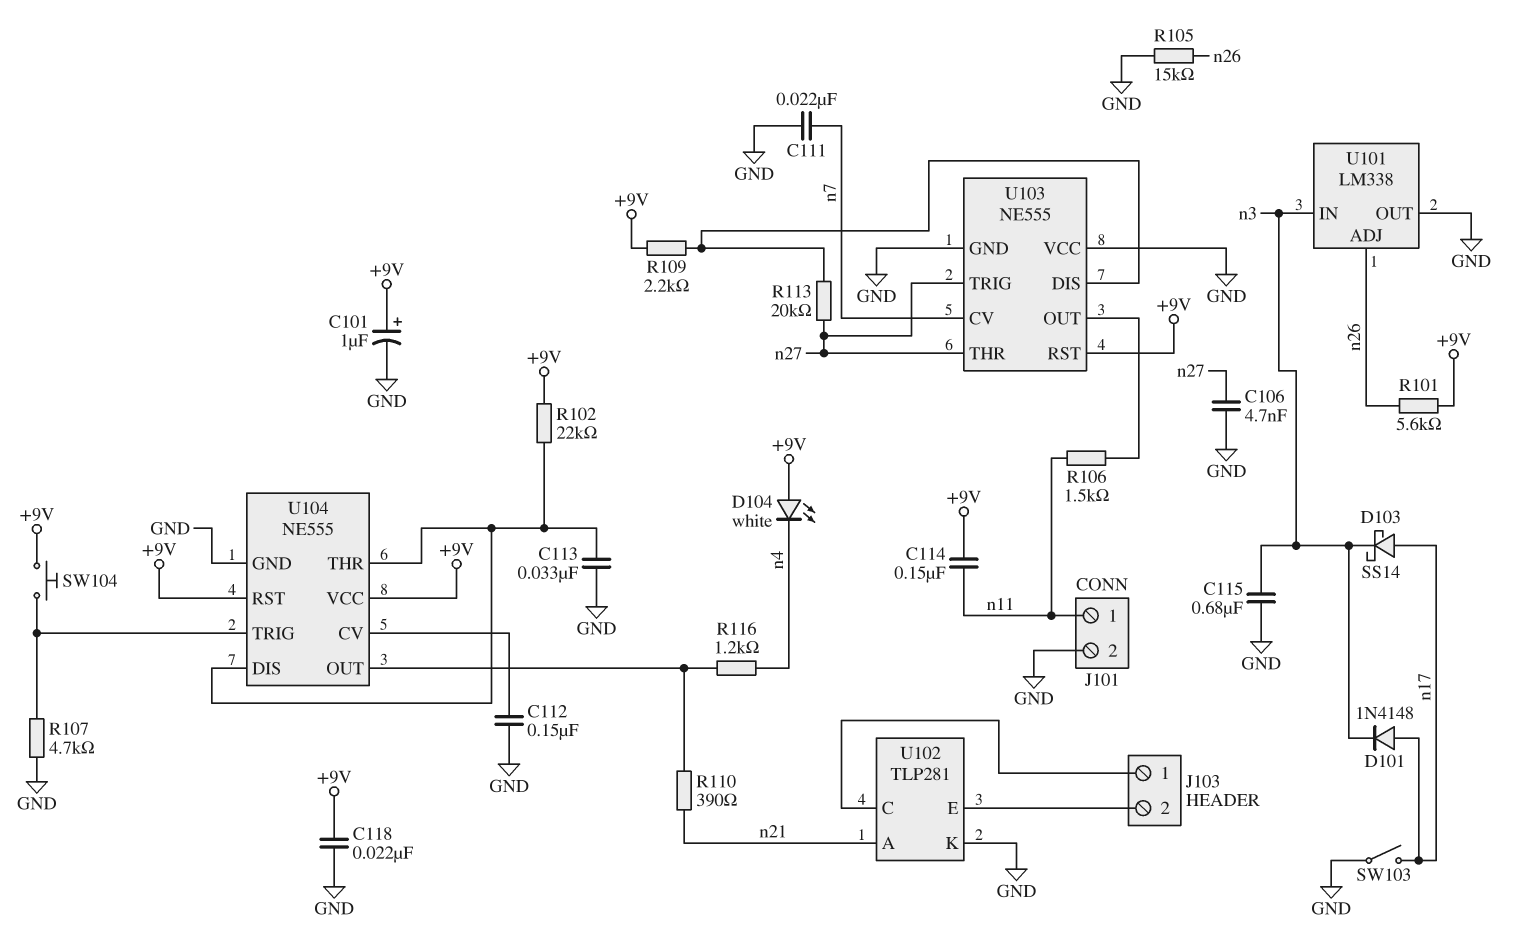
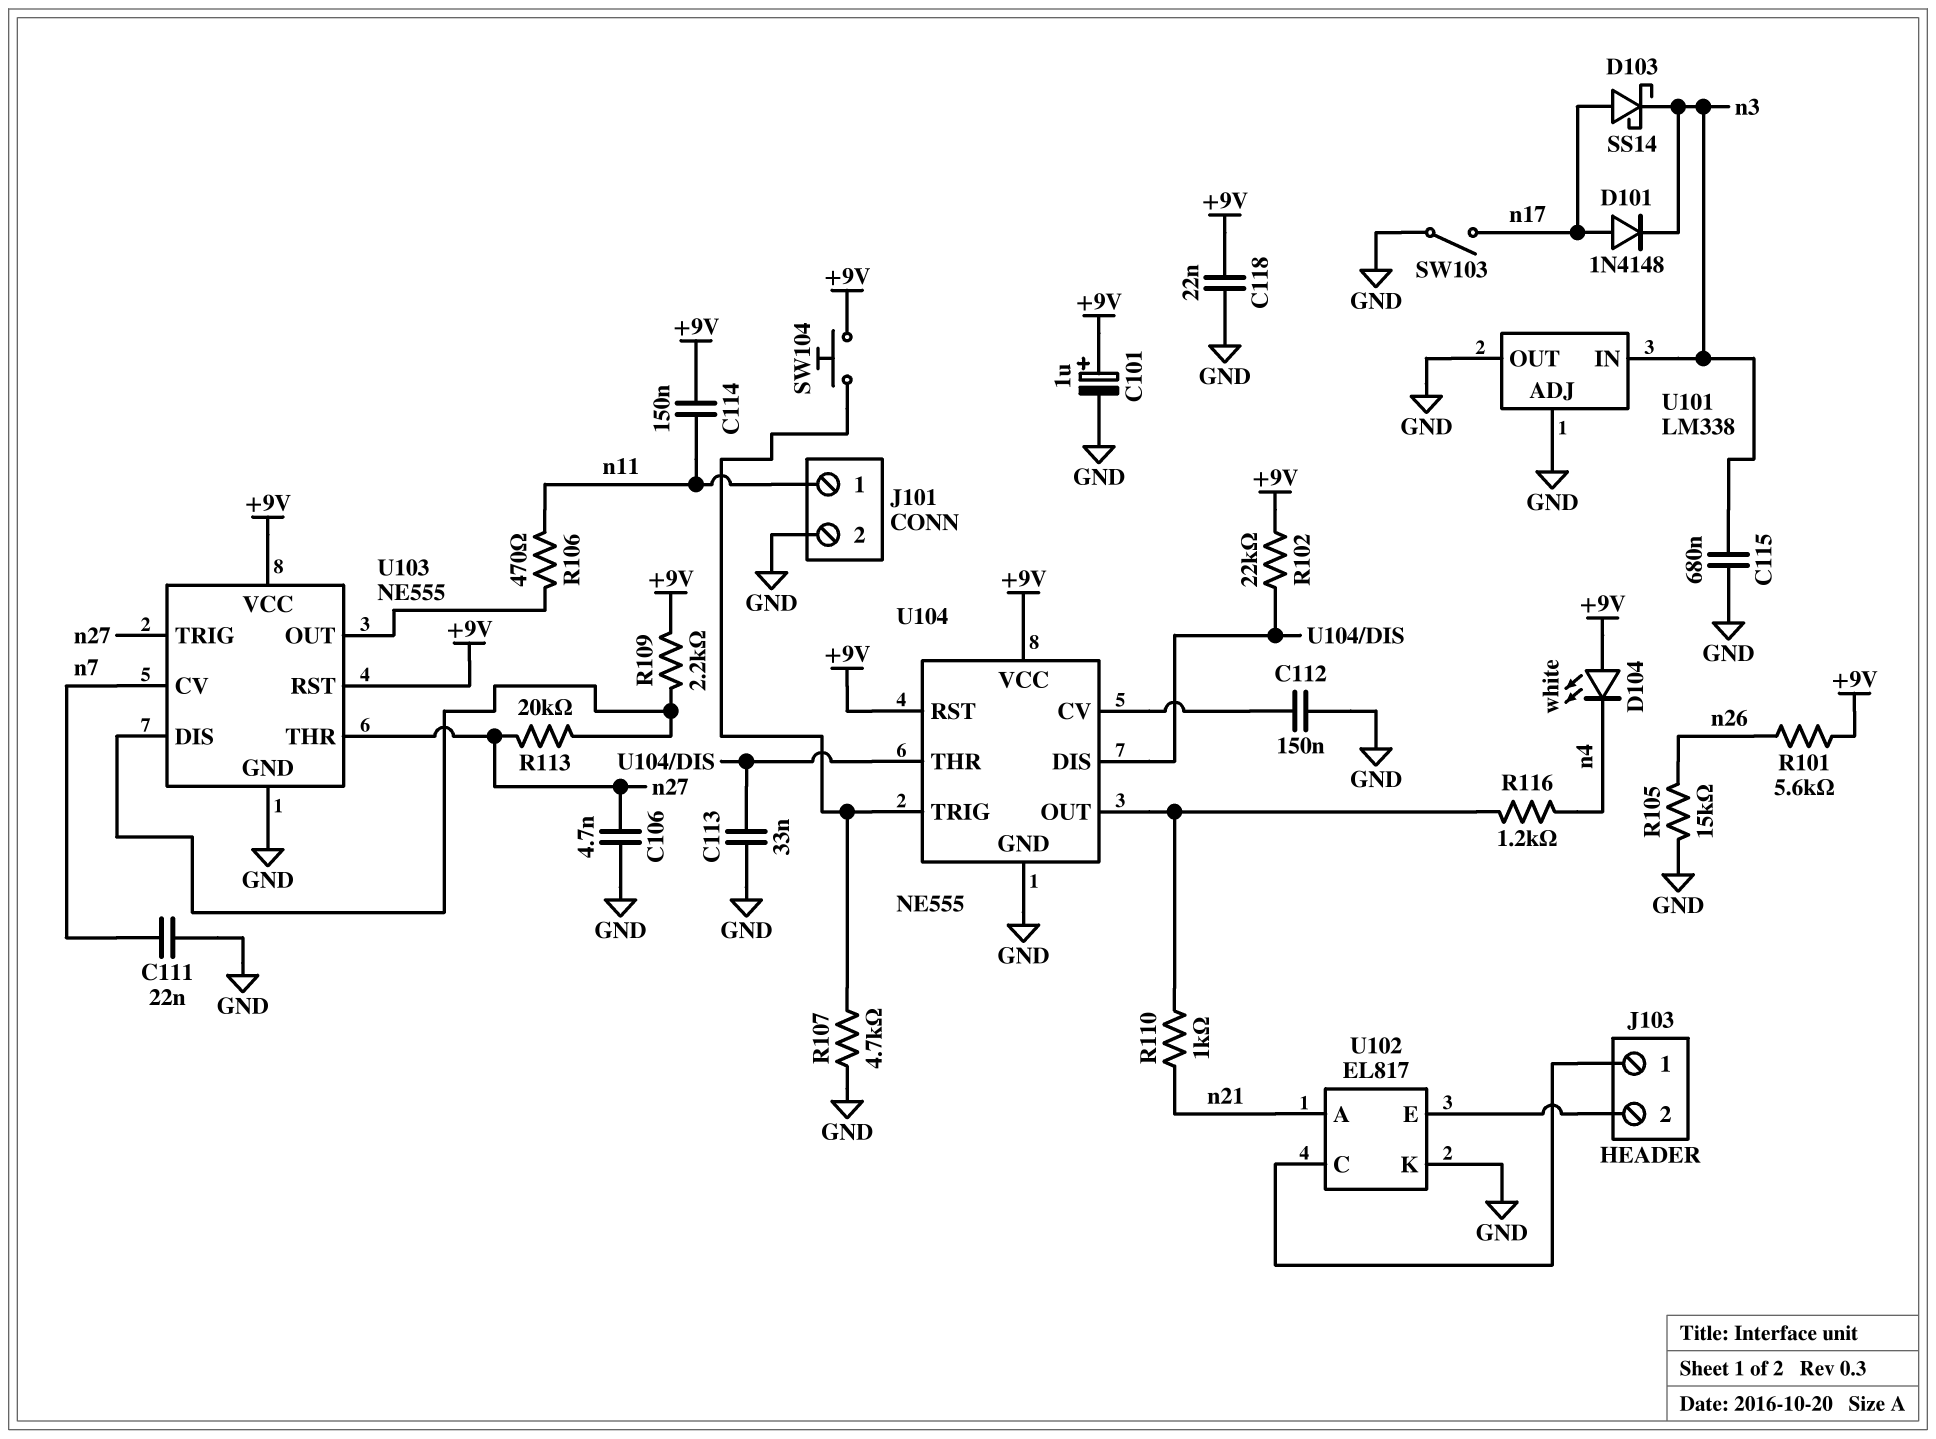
R106: 1.5k (U103/OUT, n11) -> 470 (U103/OUT, n11)
R110: 390 (U104/OUT, n21) -> 1k (U104/OUT, n21)
U101 pin ADJ: n26 -> GND
U102: TLP281 -> EL817
U103 pin VCC: GND -> +9V

